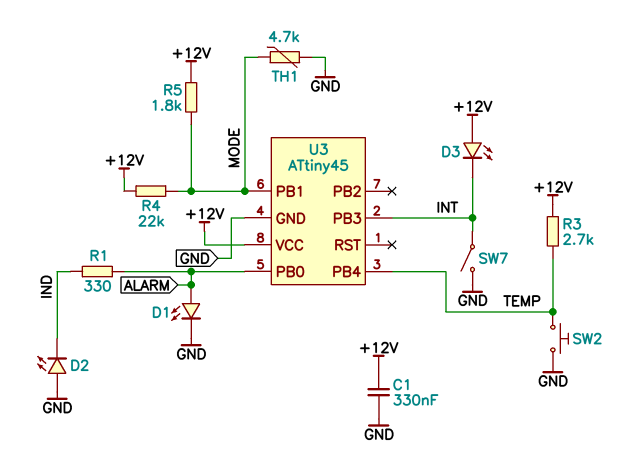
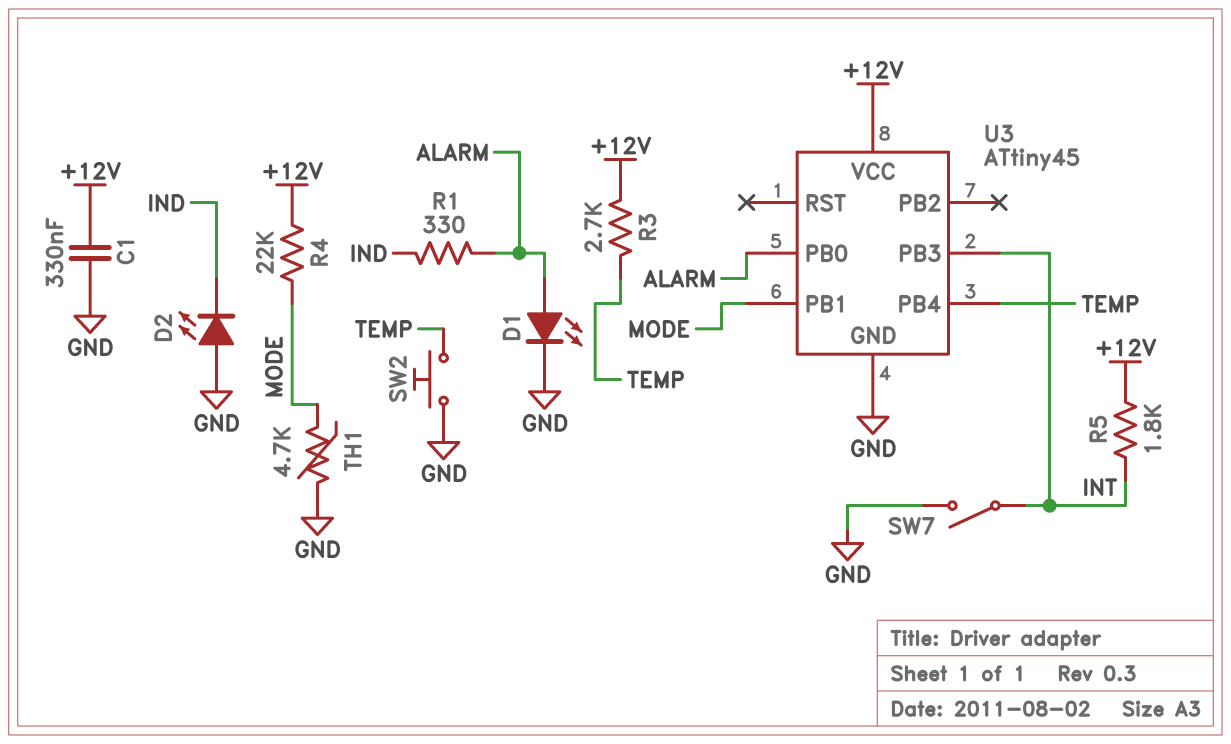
D3: LED (A +12V, K INT) -> none
R5: 1.8k (+12V, MODE) -> 1.8k (+12V, INT)

